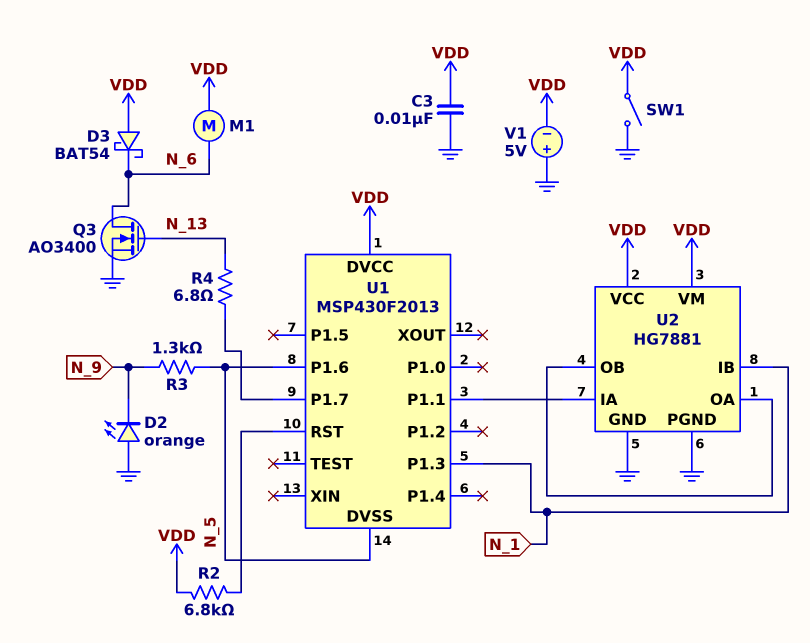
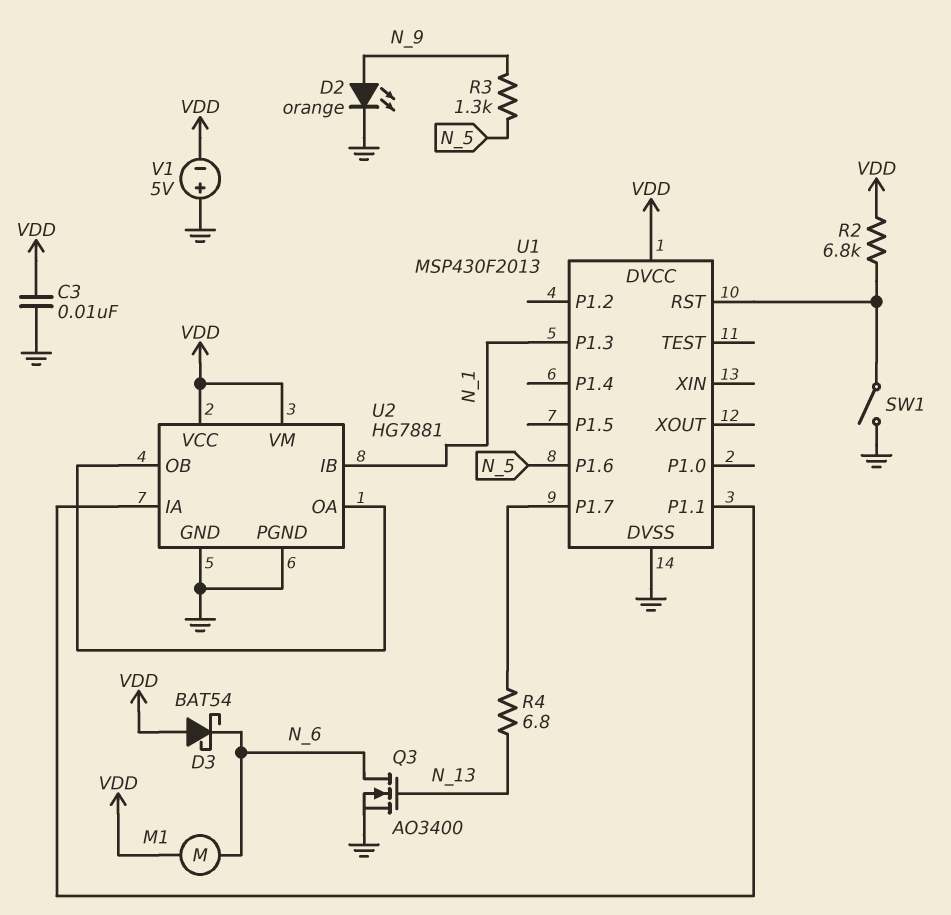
D2: LED orange (A GND, K N_9) -> LED orange (A N_9, K GND)
SW1: switch (GND, VDD) -> switch (GND, U1/RST)
U1 pin DVSS: N_5 -> GND

